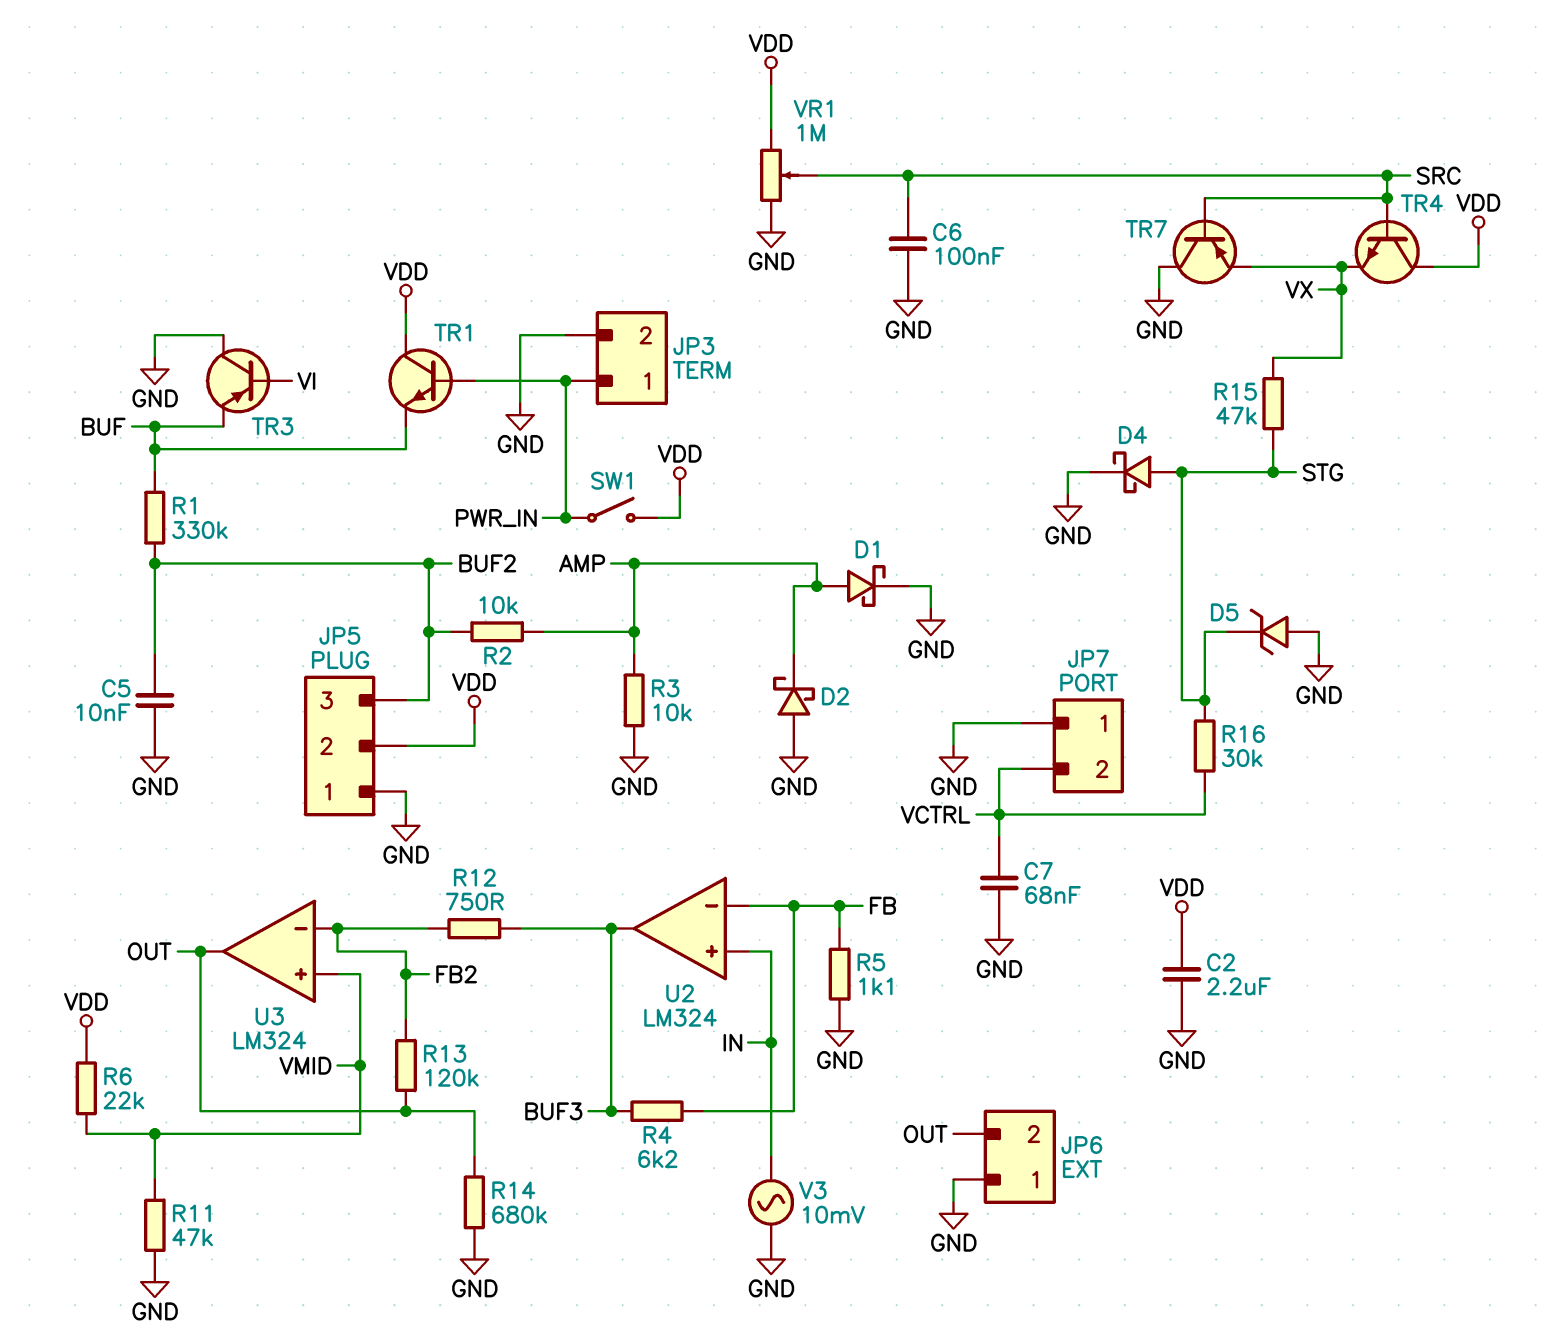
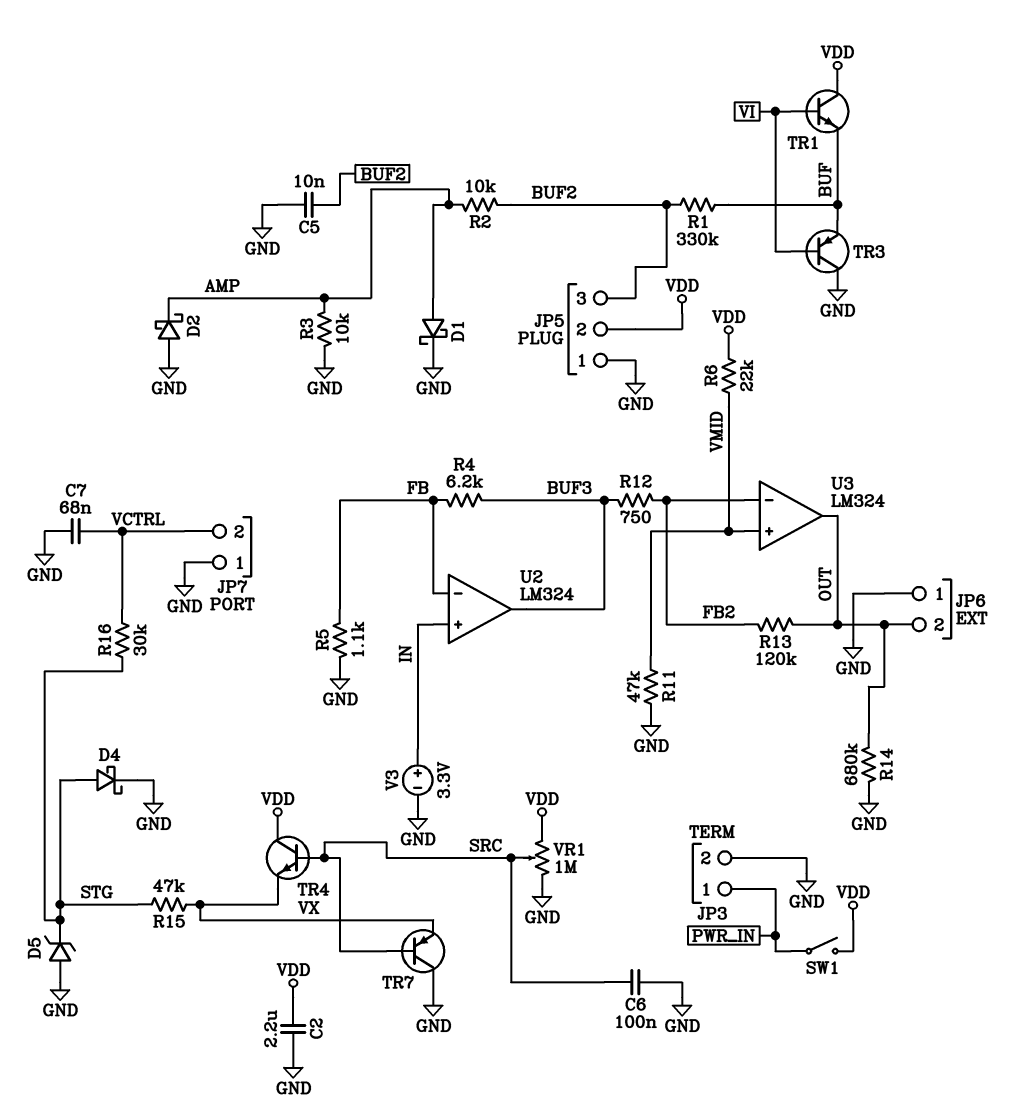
TR1: NPN (B PWR_IN, C VDD, E BUF) -> NPN (B VI, C VDD, E BUF)
V3: AC 10mV (GND, IN) -> 3.3V (plus IN, minus GND)

